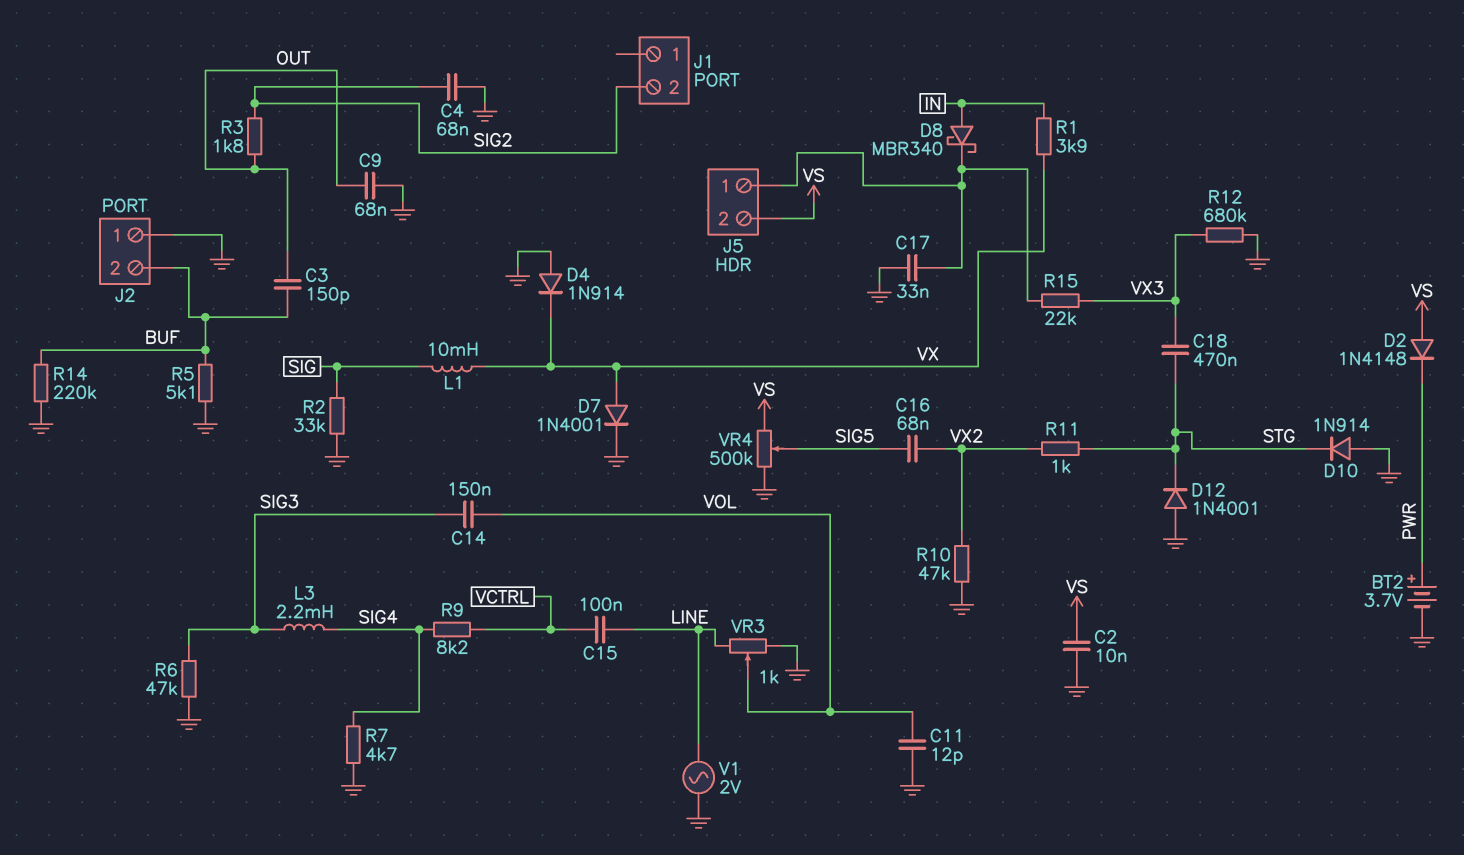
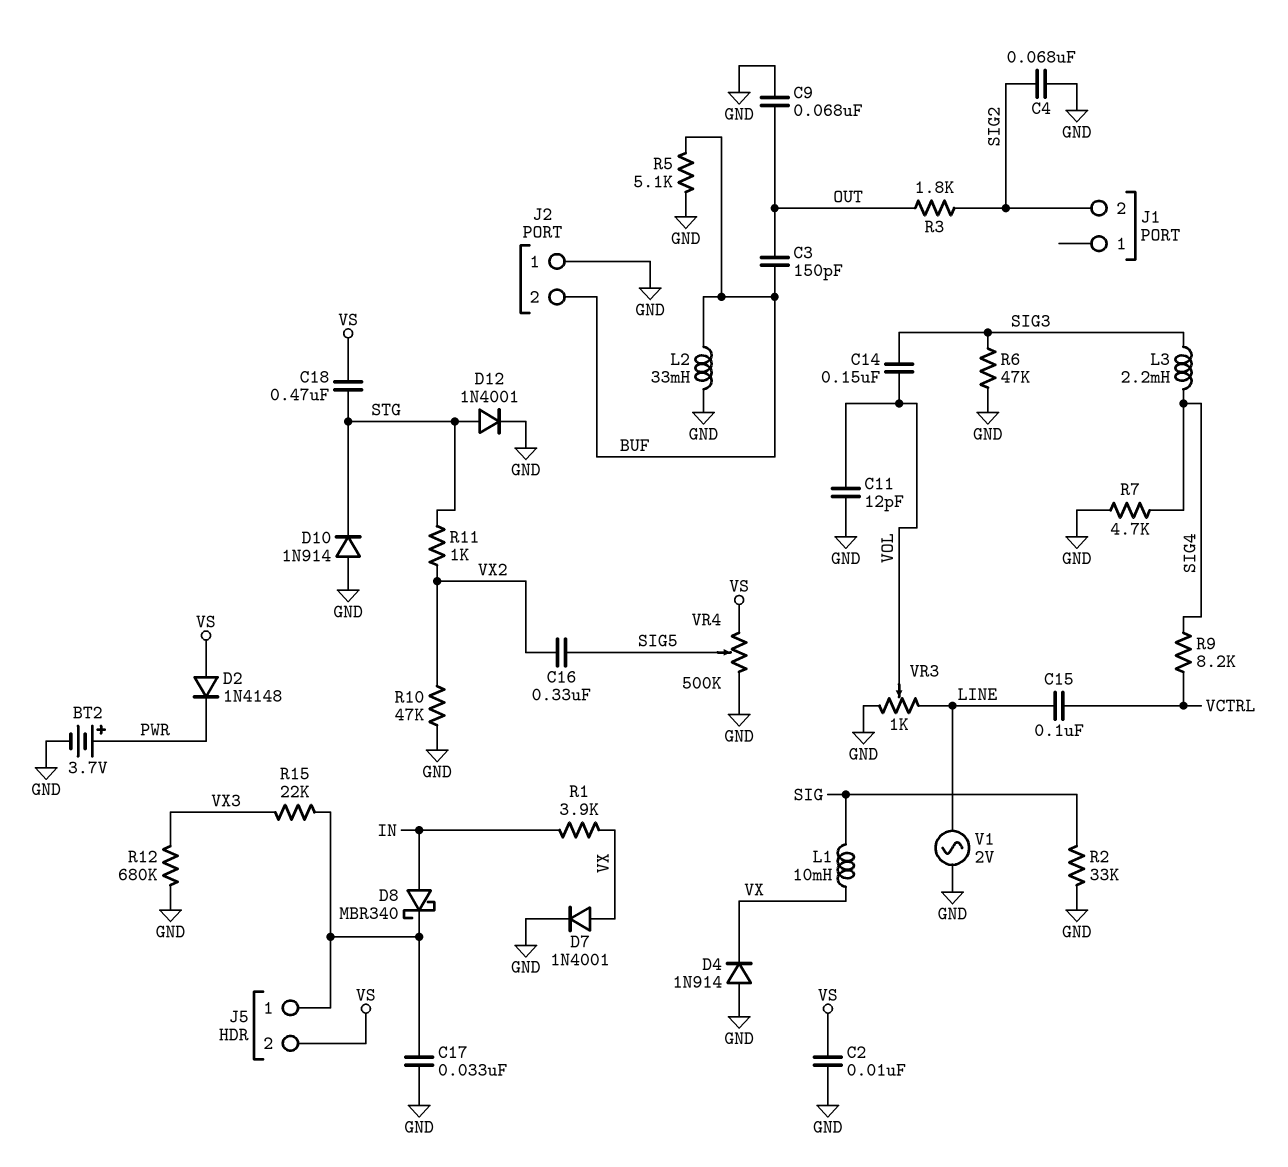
C16: 68nF (SIG5, VX2) -> 330nF (SIG5, VX2)
C18: 470nF (STG, VX3) -> 470nF (STG, VS)
D12: diode 1N4001 (A GND, K STG) -> diode 1N4001 (A STG, K GND)
L2: none -> 33mH (BUF, GND)
R14: 220k (BUF, GND) -> none

